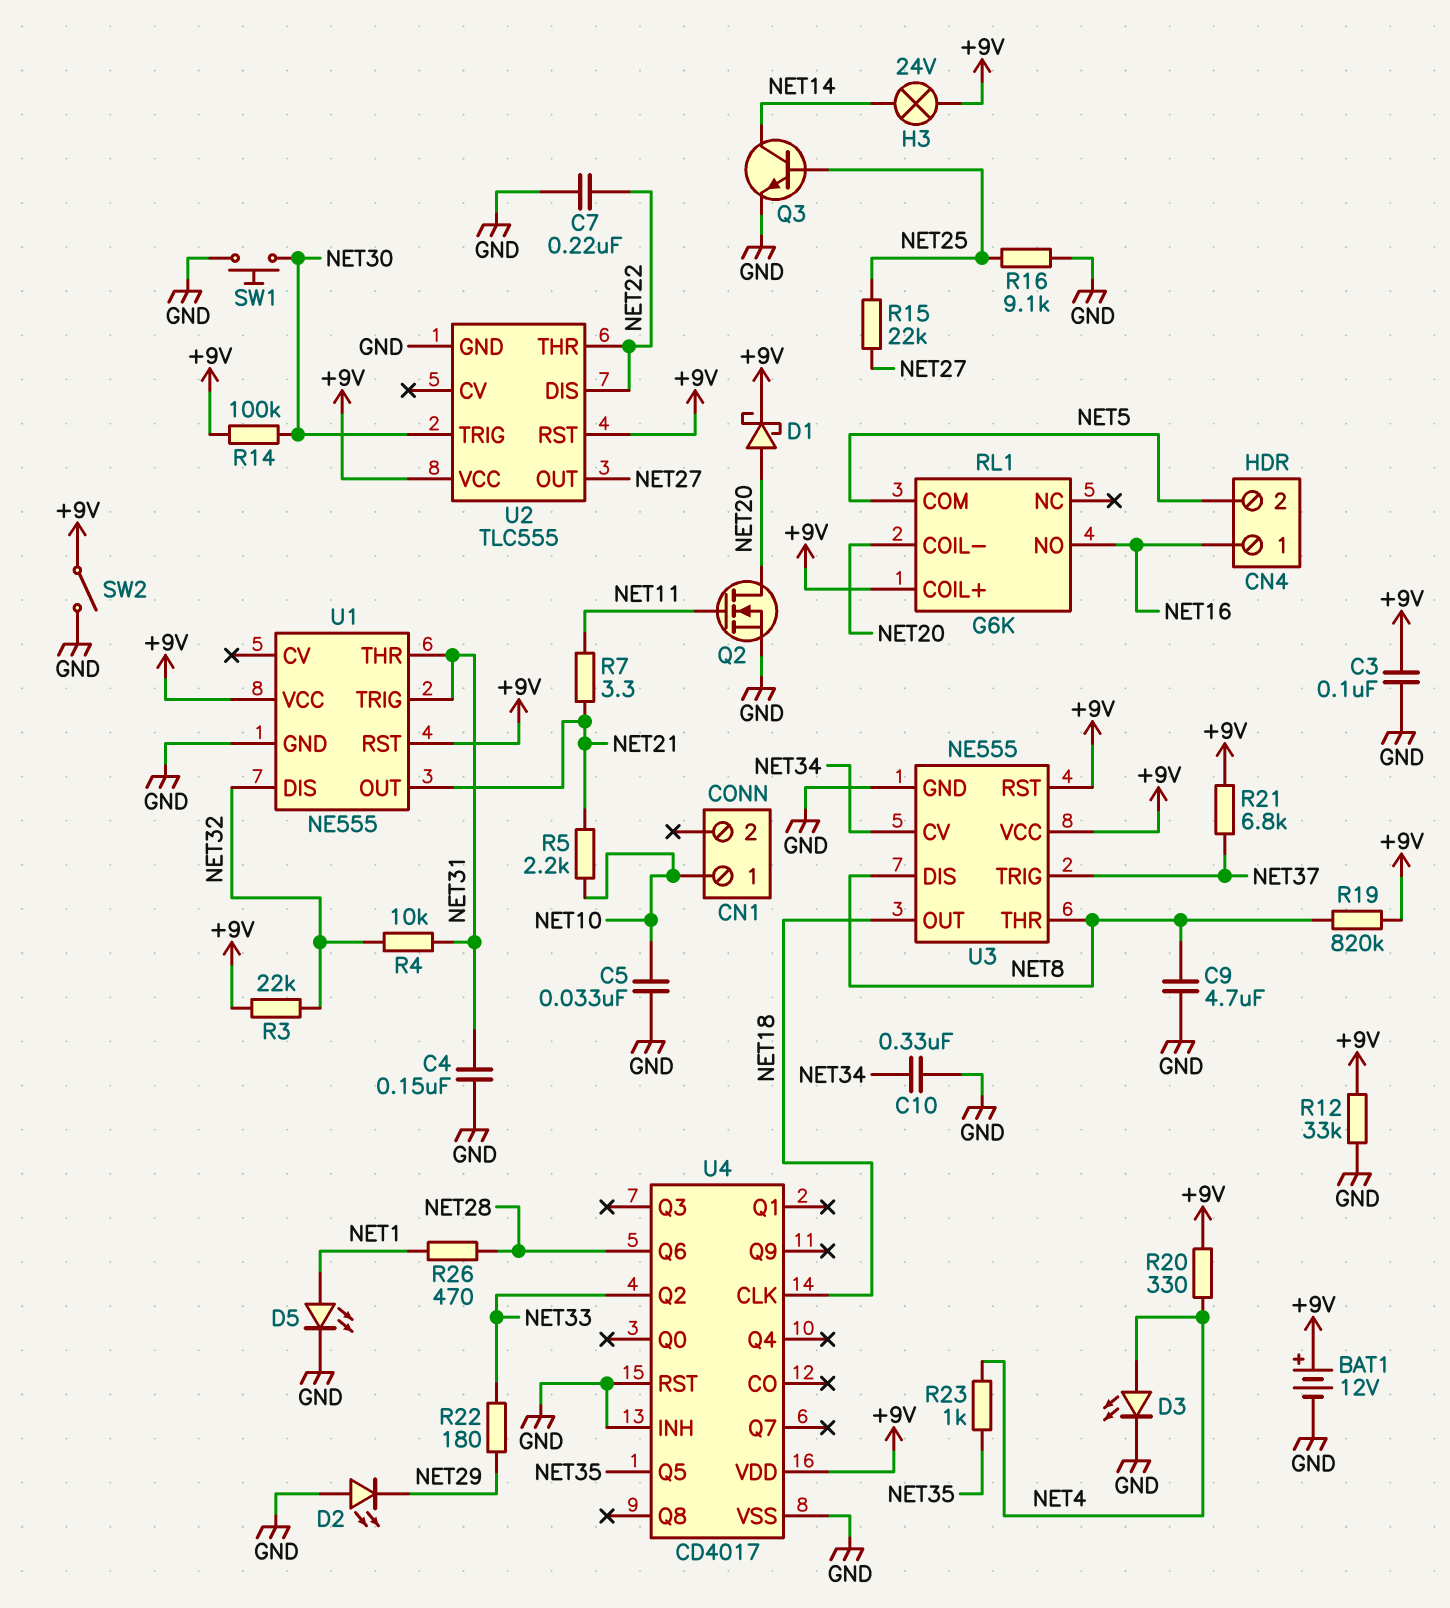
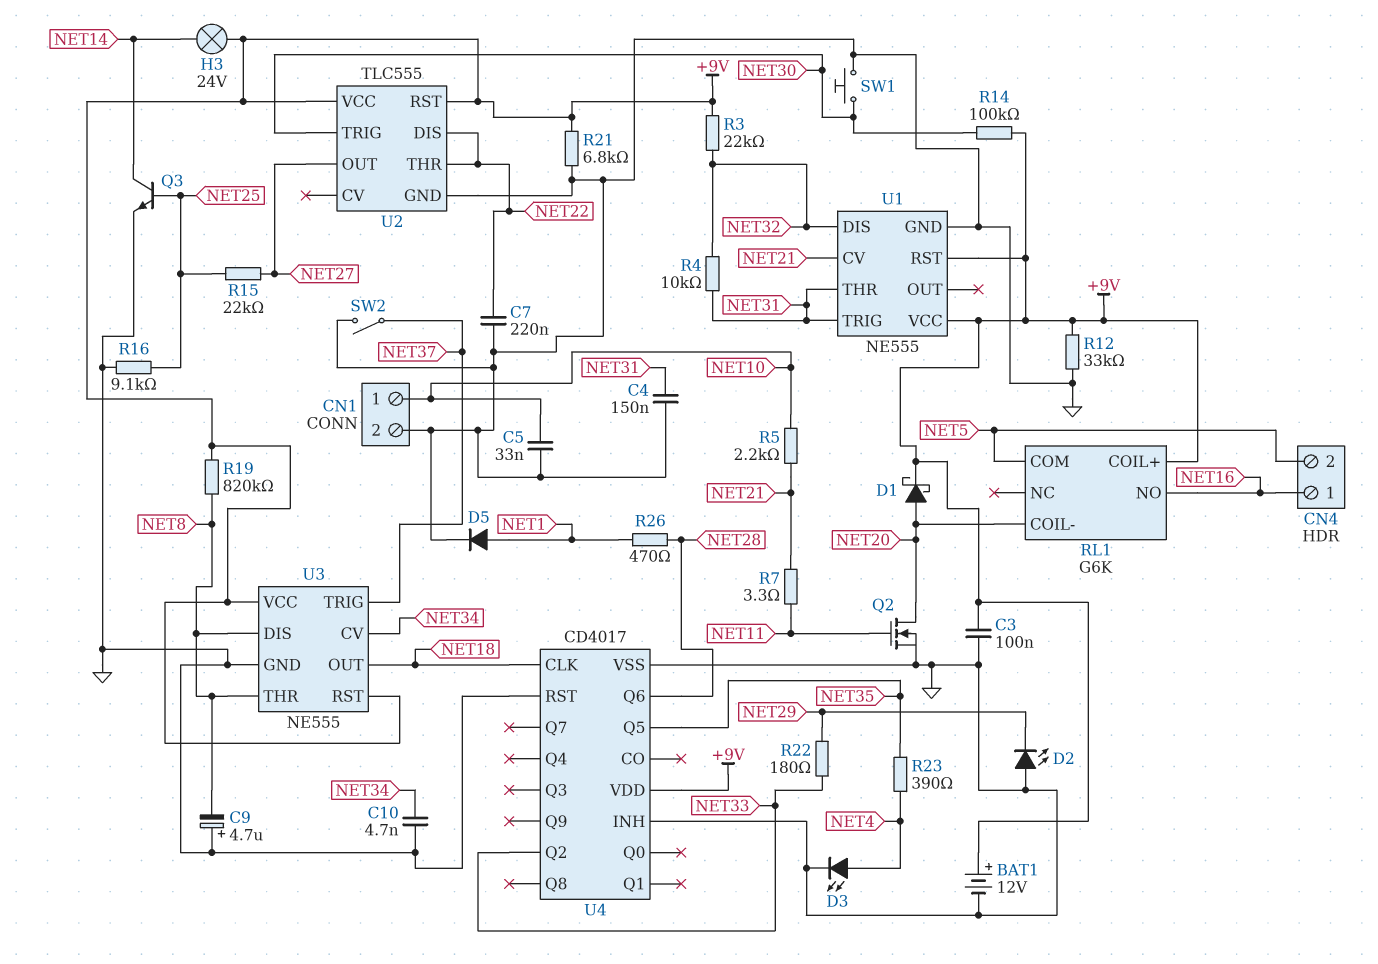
C9: 4.7uF (GND, NET8) -> 4.7uF (plus GND, minus NET8)
C10: 330nF (GND, NET34) -> 4.7nF (GND, NET34)
CN1 pin 2: none -> GND
D5: LED (A NET1, K GND) -> diode (A NET1, K GND)
R20: 330 (+9V, NET4) -> none
R21: 6.8k (+9V, NET37) -> 6.8k (+9V, GND)
R23: 1k (NET4, NET35) -> 390 (NET4, NET35)
SW2: switch (+9V, GND) -> switch (GND, NET37)
U1 pin CV: none -> NET21
U1 pin OUT: NET21 -> none

